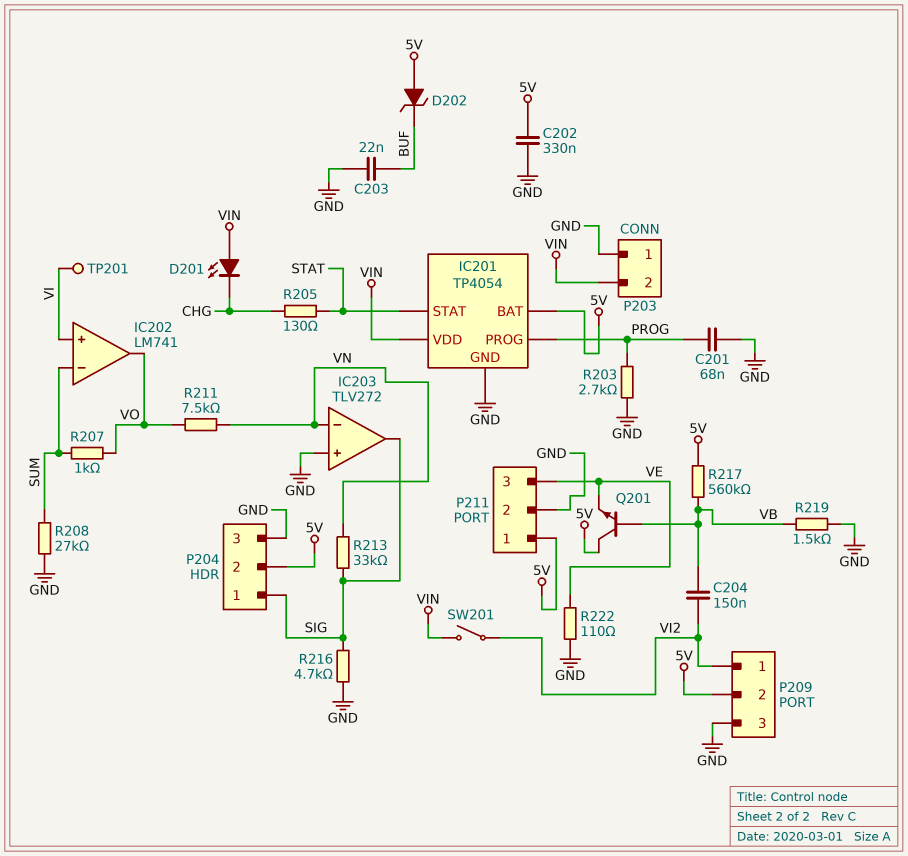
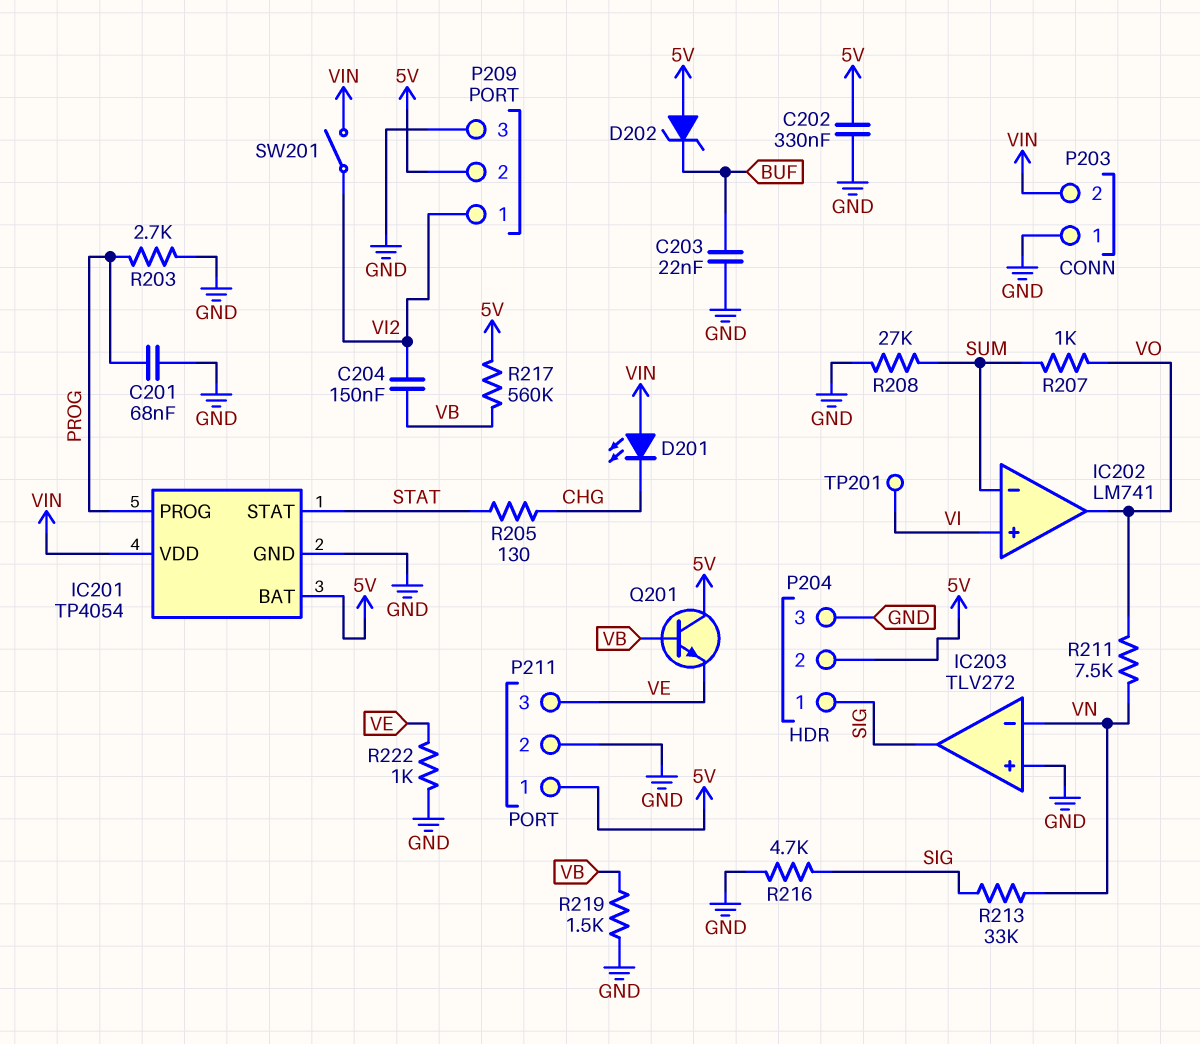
R222: 110 (GND, VE) -> 1k (GND, VE)

